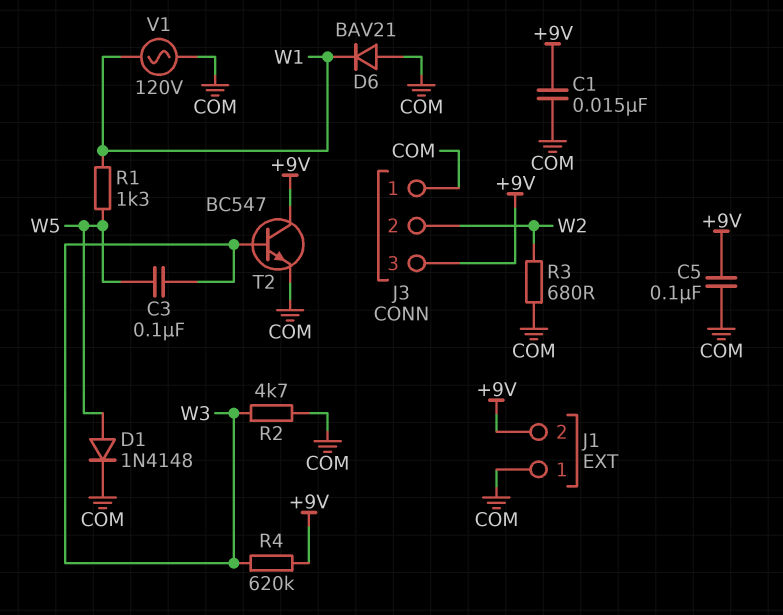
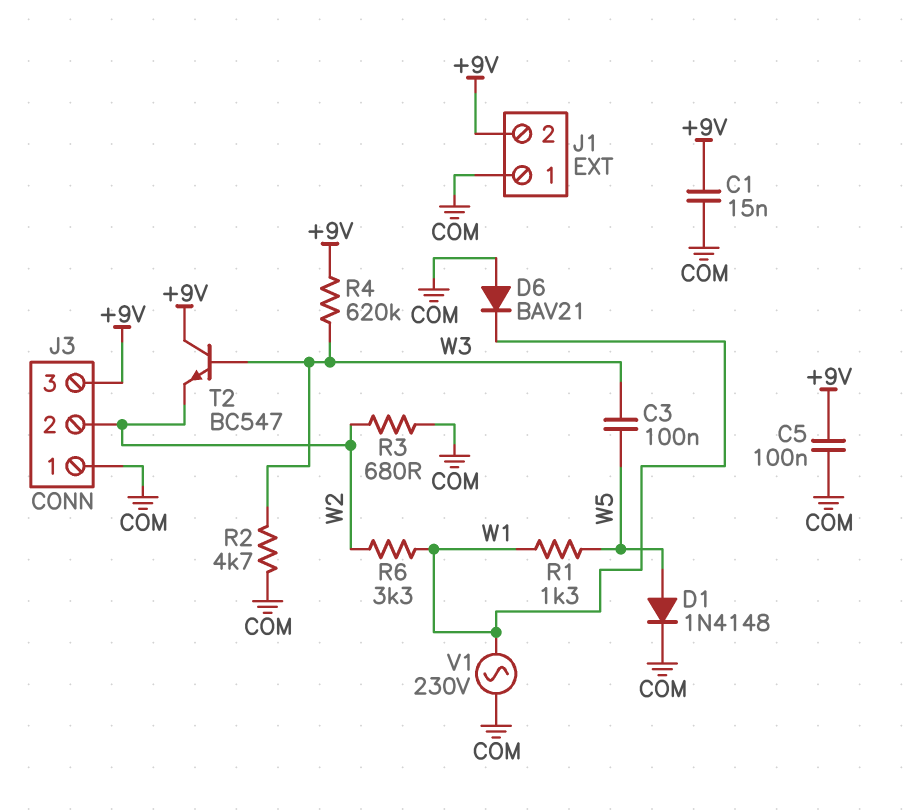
R6: none -> 3.3k (W1, W2)
T2: NPN BC547 (B W3, C +9V, E COM) -> NPN BC547 (B W3, C +9V, E W2)
V1: AC 120V (COM, W1) -> AC 230V (COM, W1)

